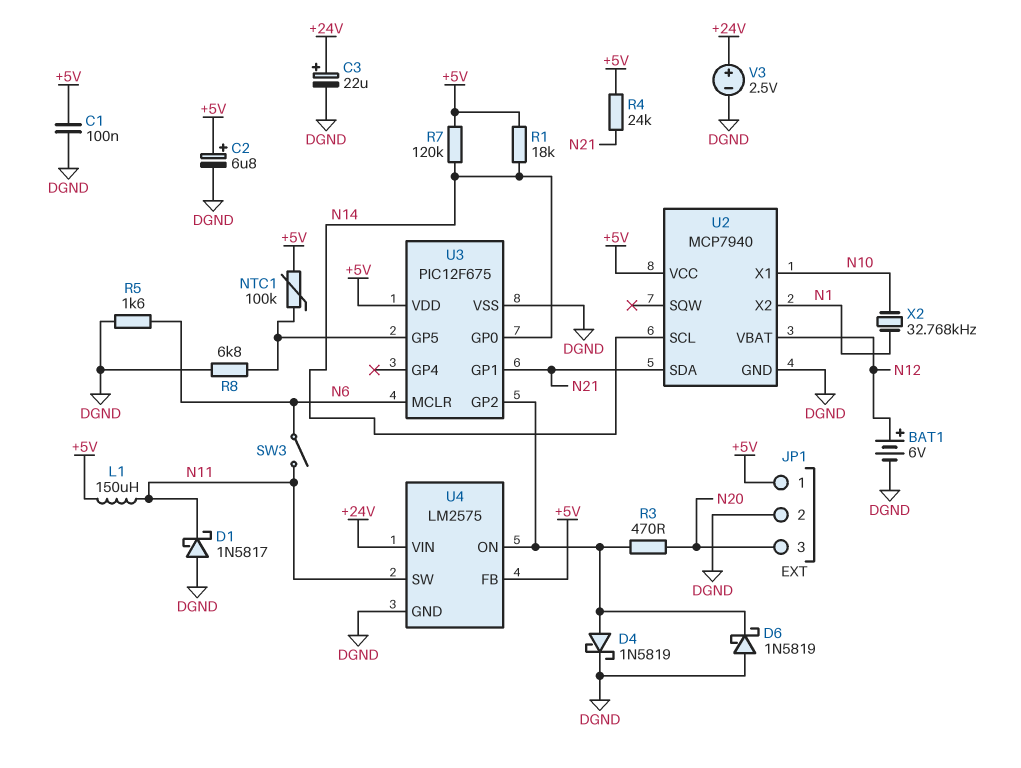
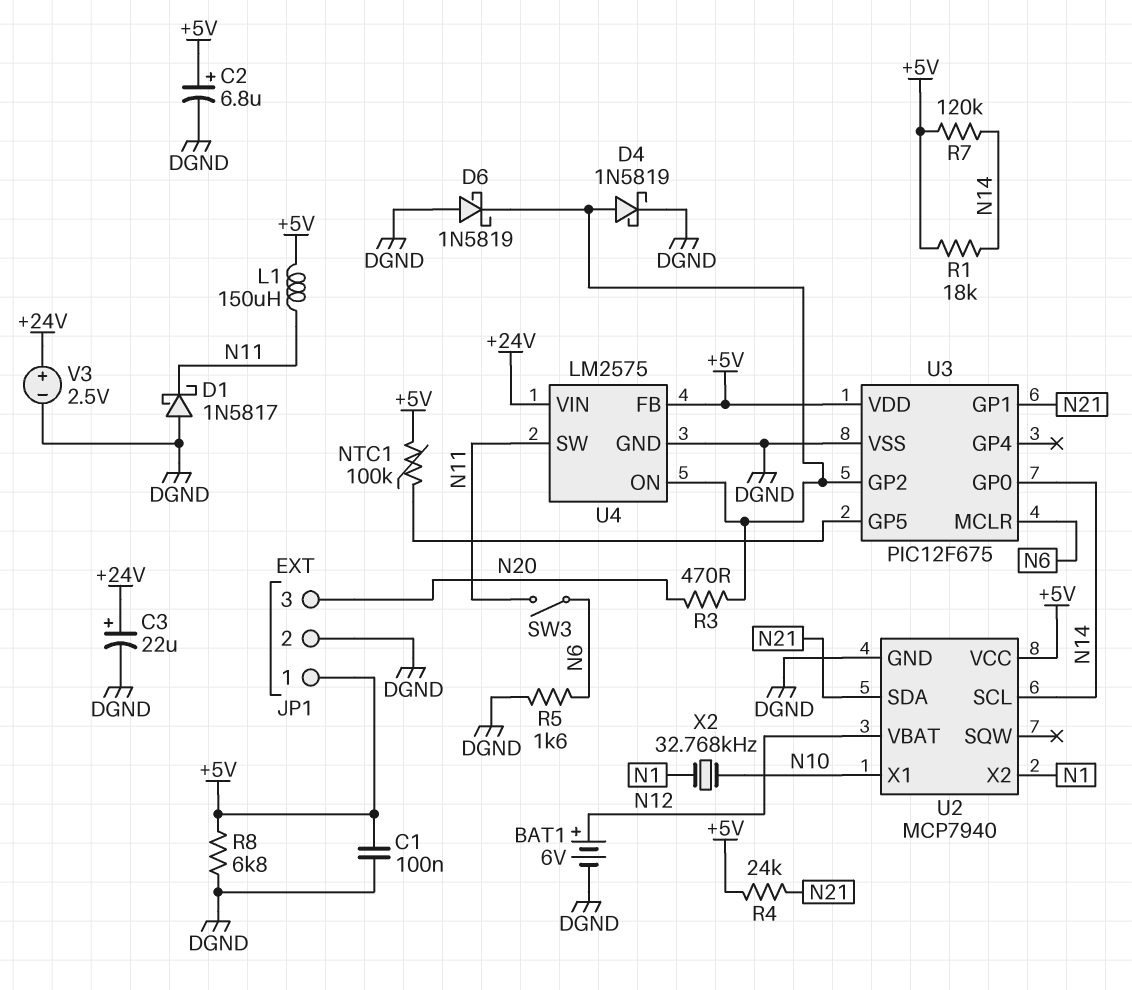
R8: 6.8k (DGND, U3/GP5) -> 6.8k (+5V, DGND)

